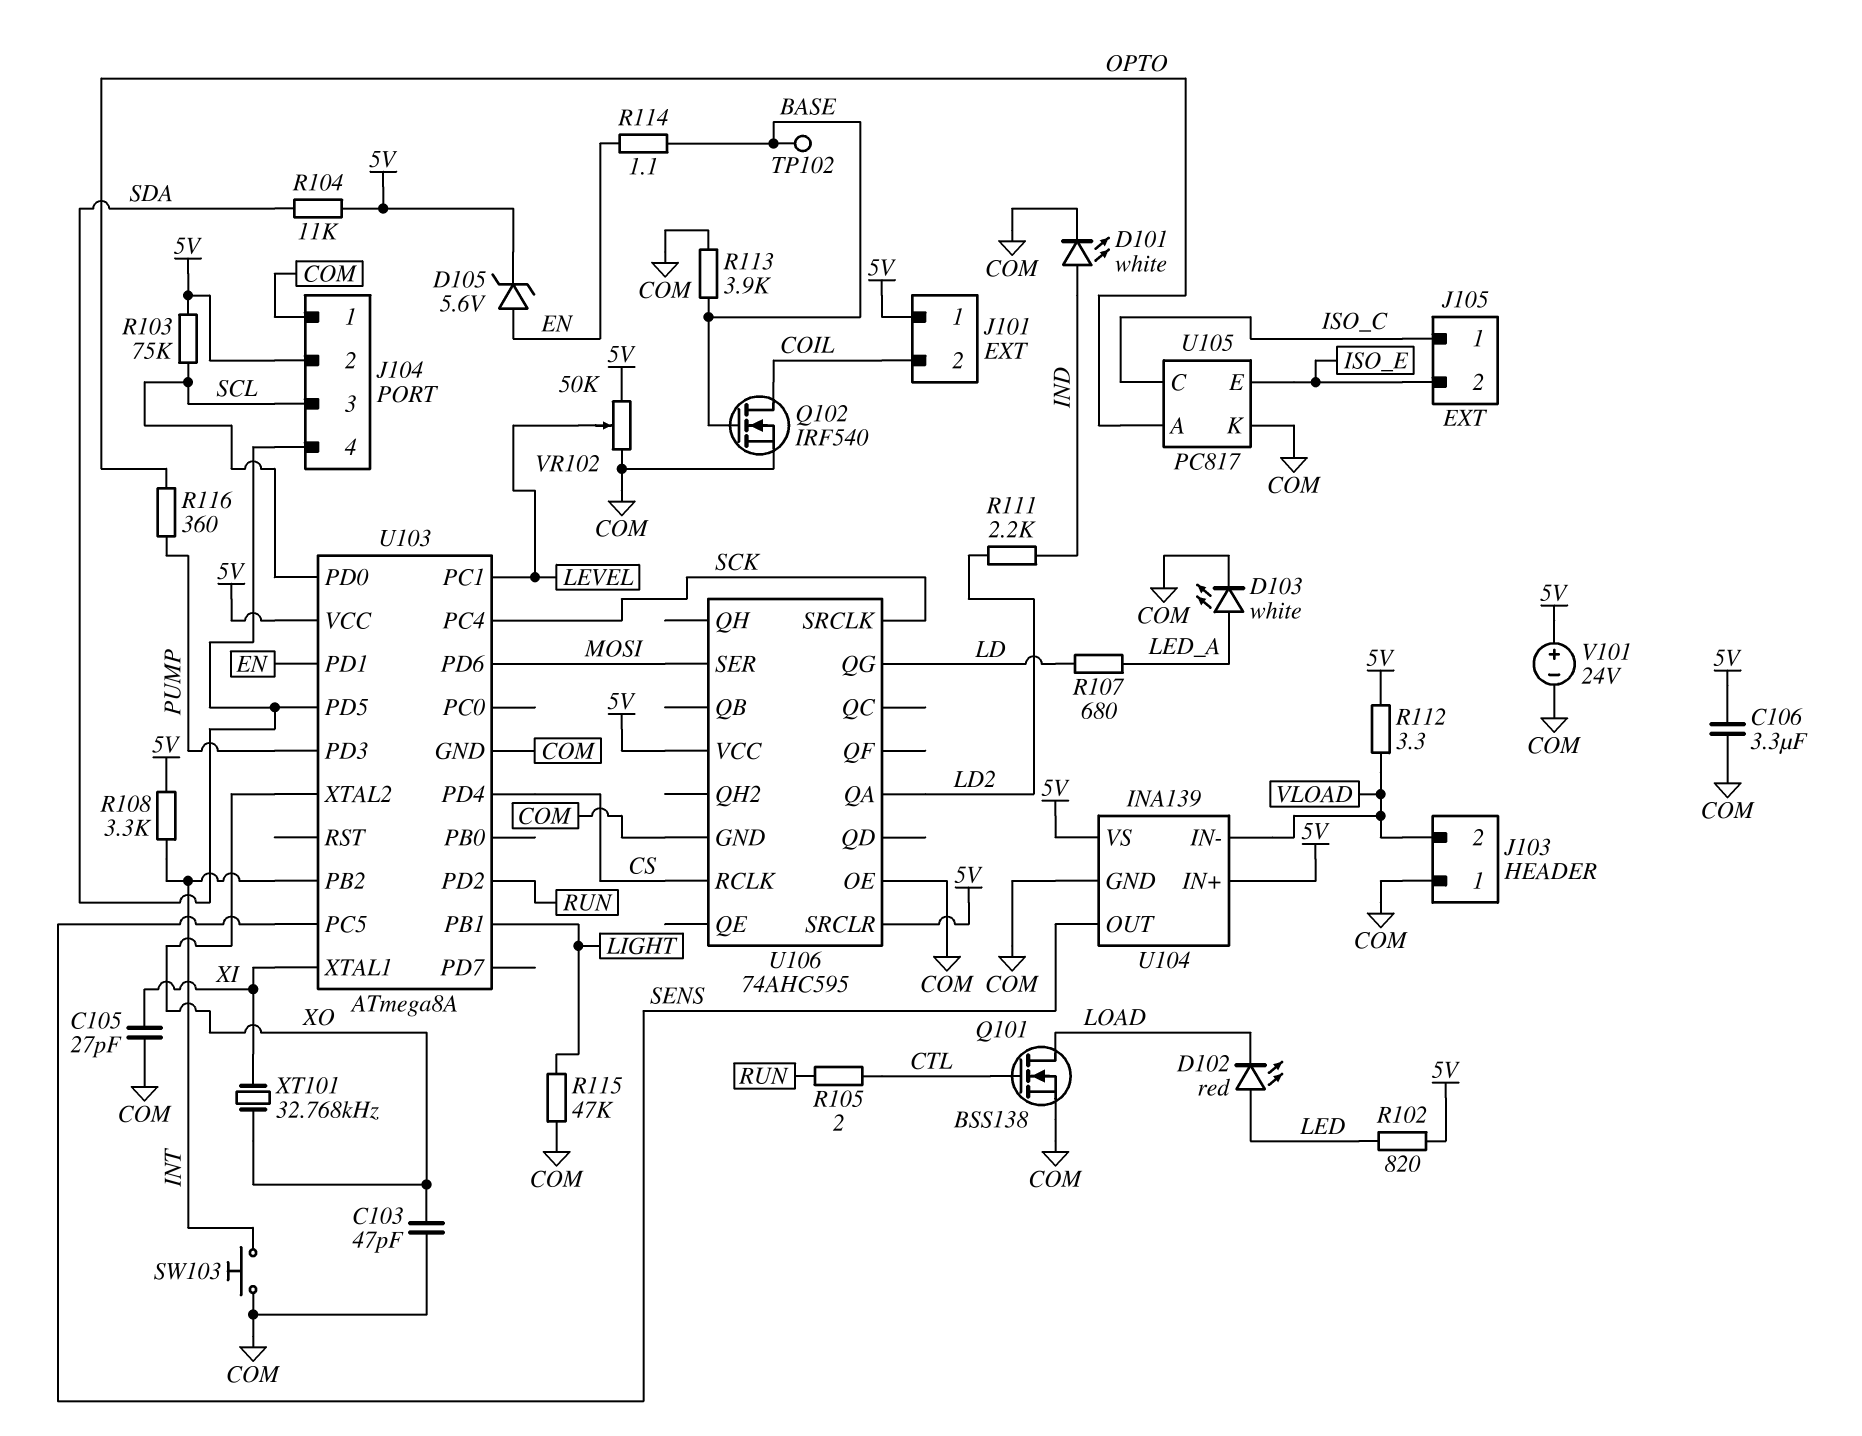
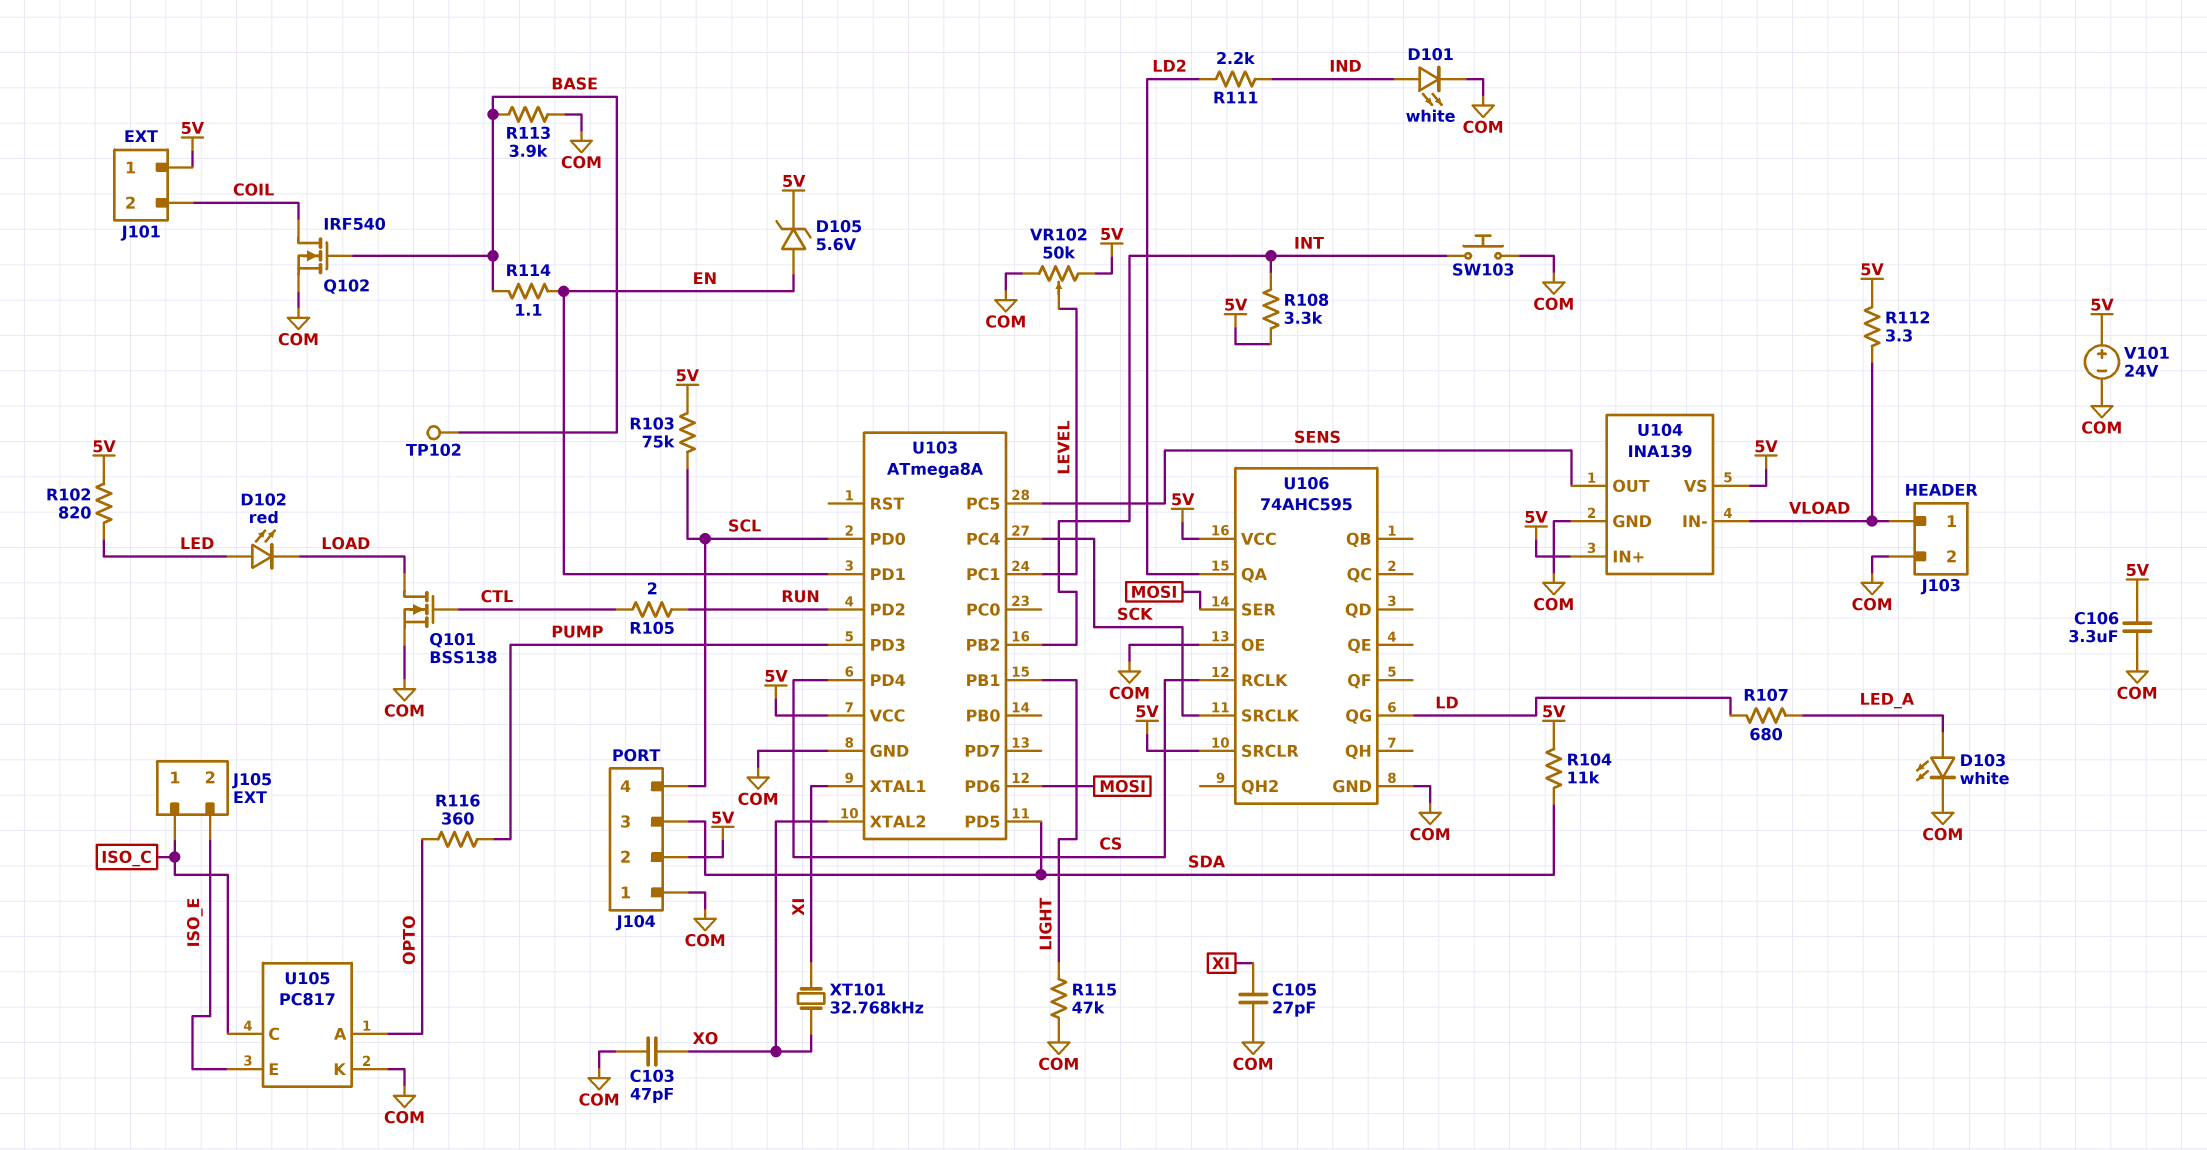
J103 pin 1: COM -> VLOAD
J103 pin 2: VLOAD -> COM
J104 pin 3: SCL -> SDA
J104 pin 4: SDA -> SCL

